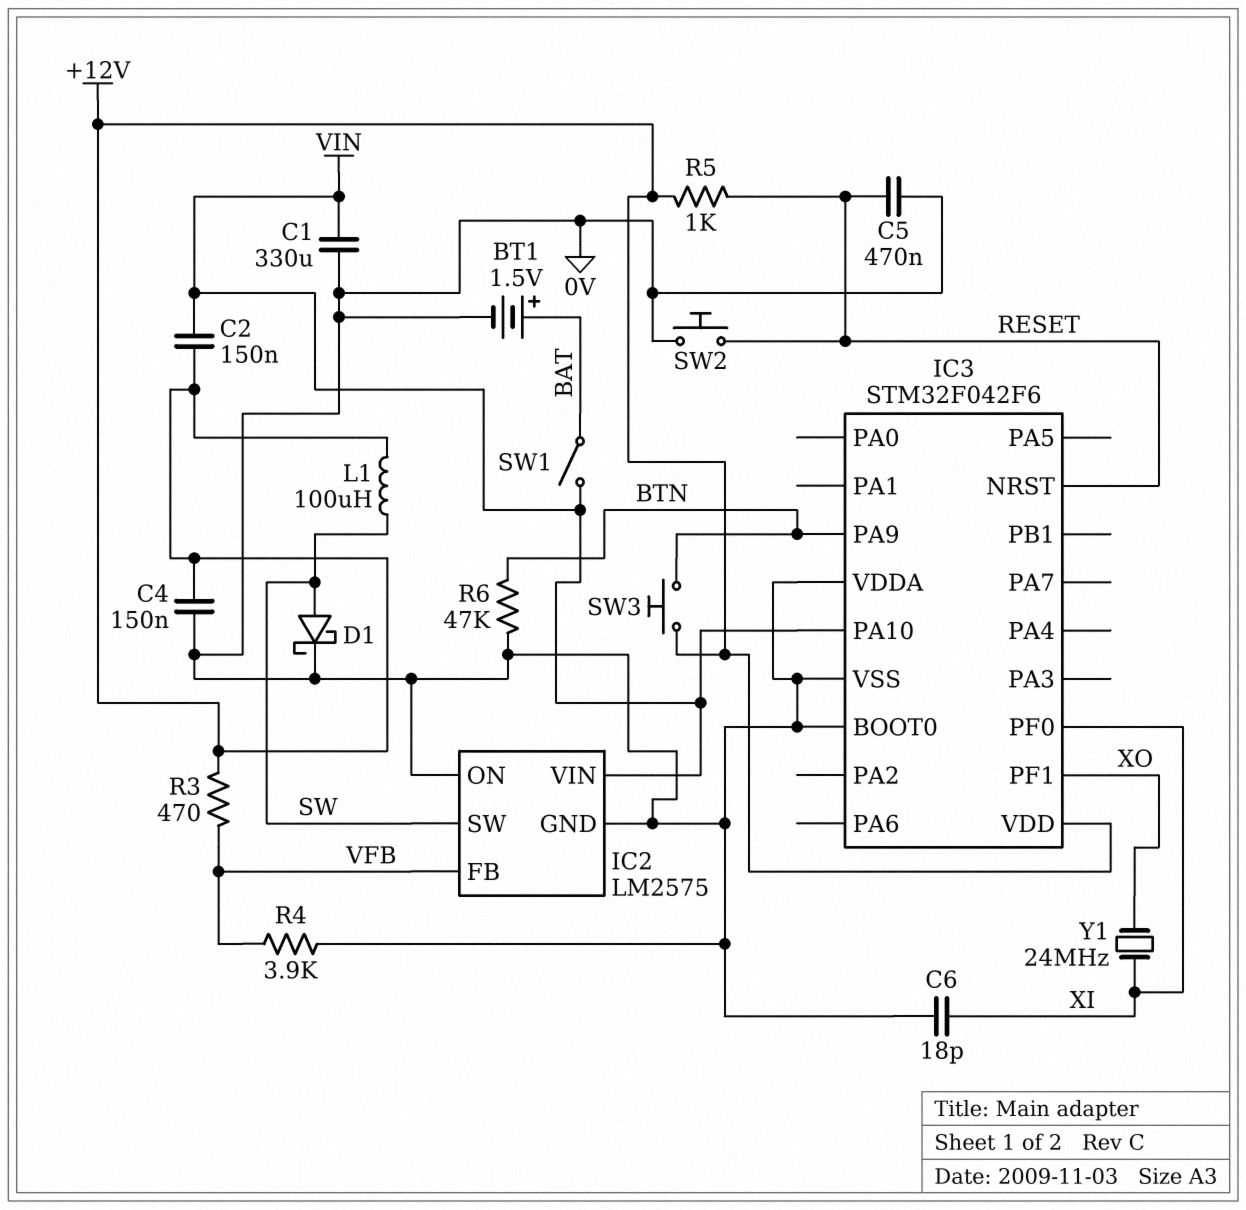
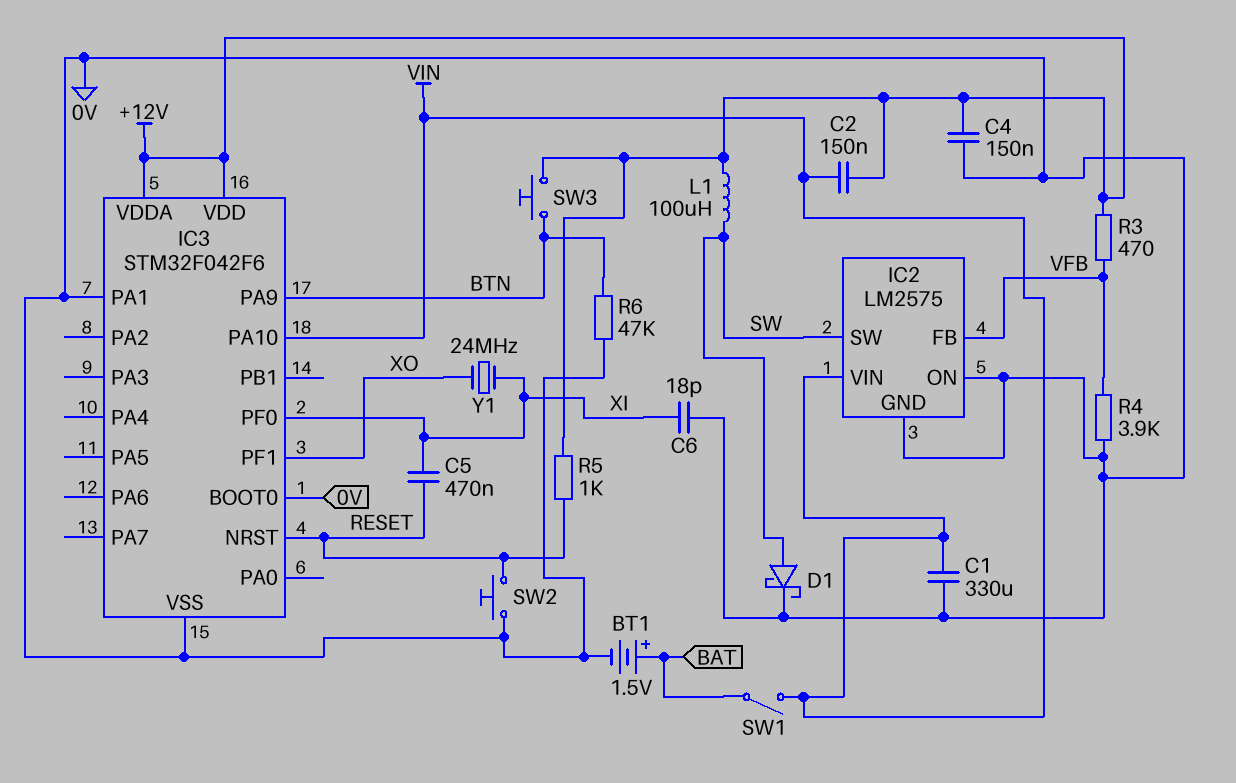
C5: 470nF (0V, RESET) -> 470nF (RESET, XI)
IC3 pin PA1: none -> 0V
IC3 pin VDDA: 0V -> +12V

